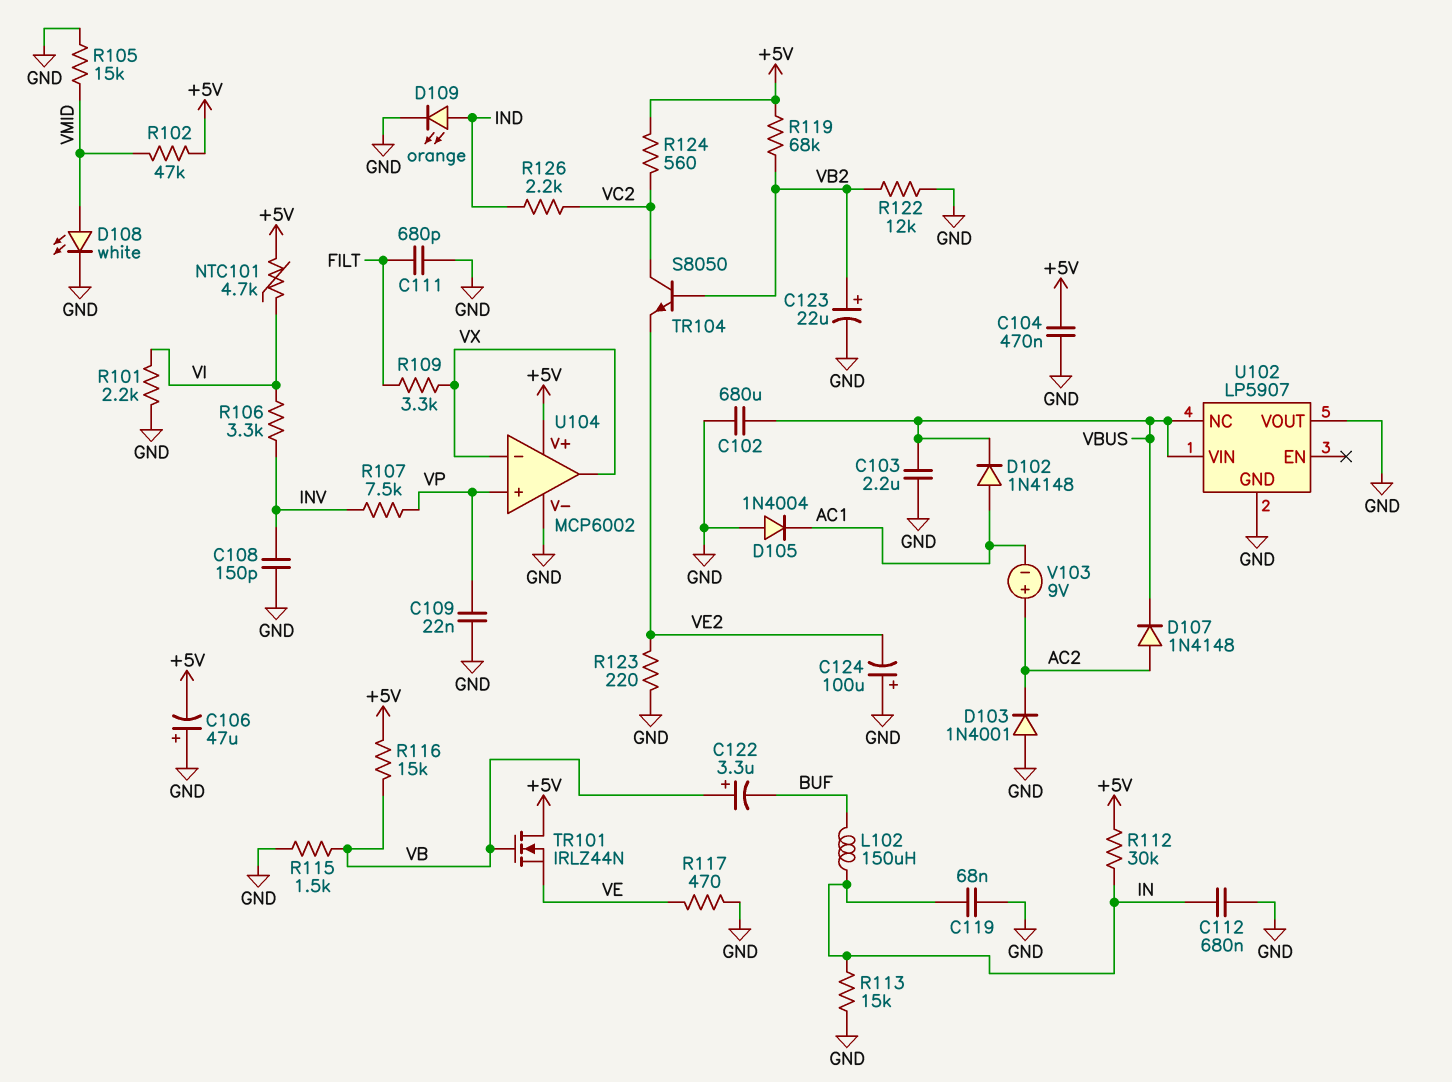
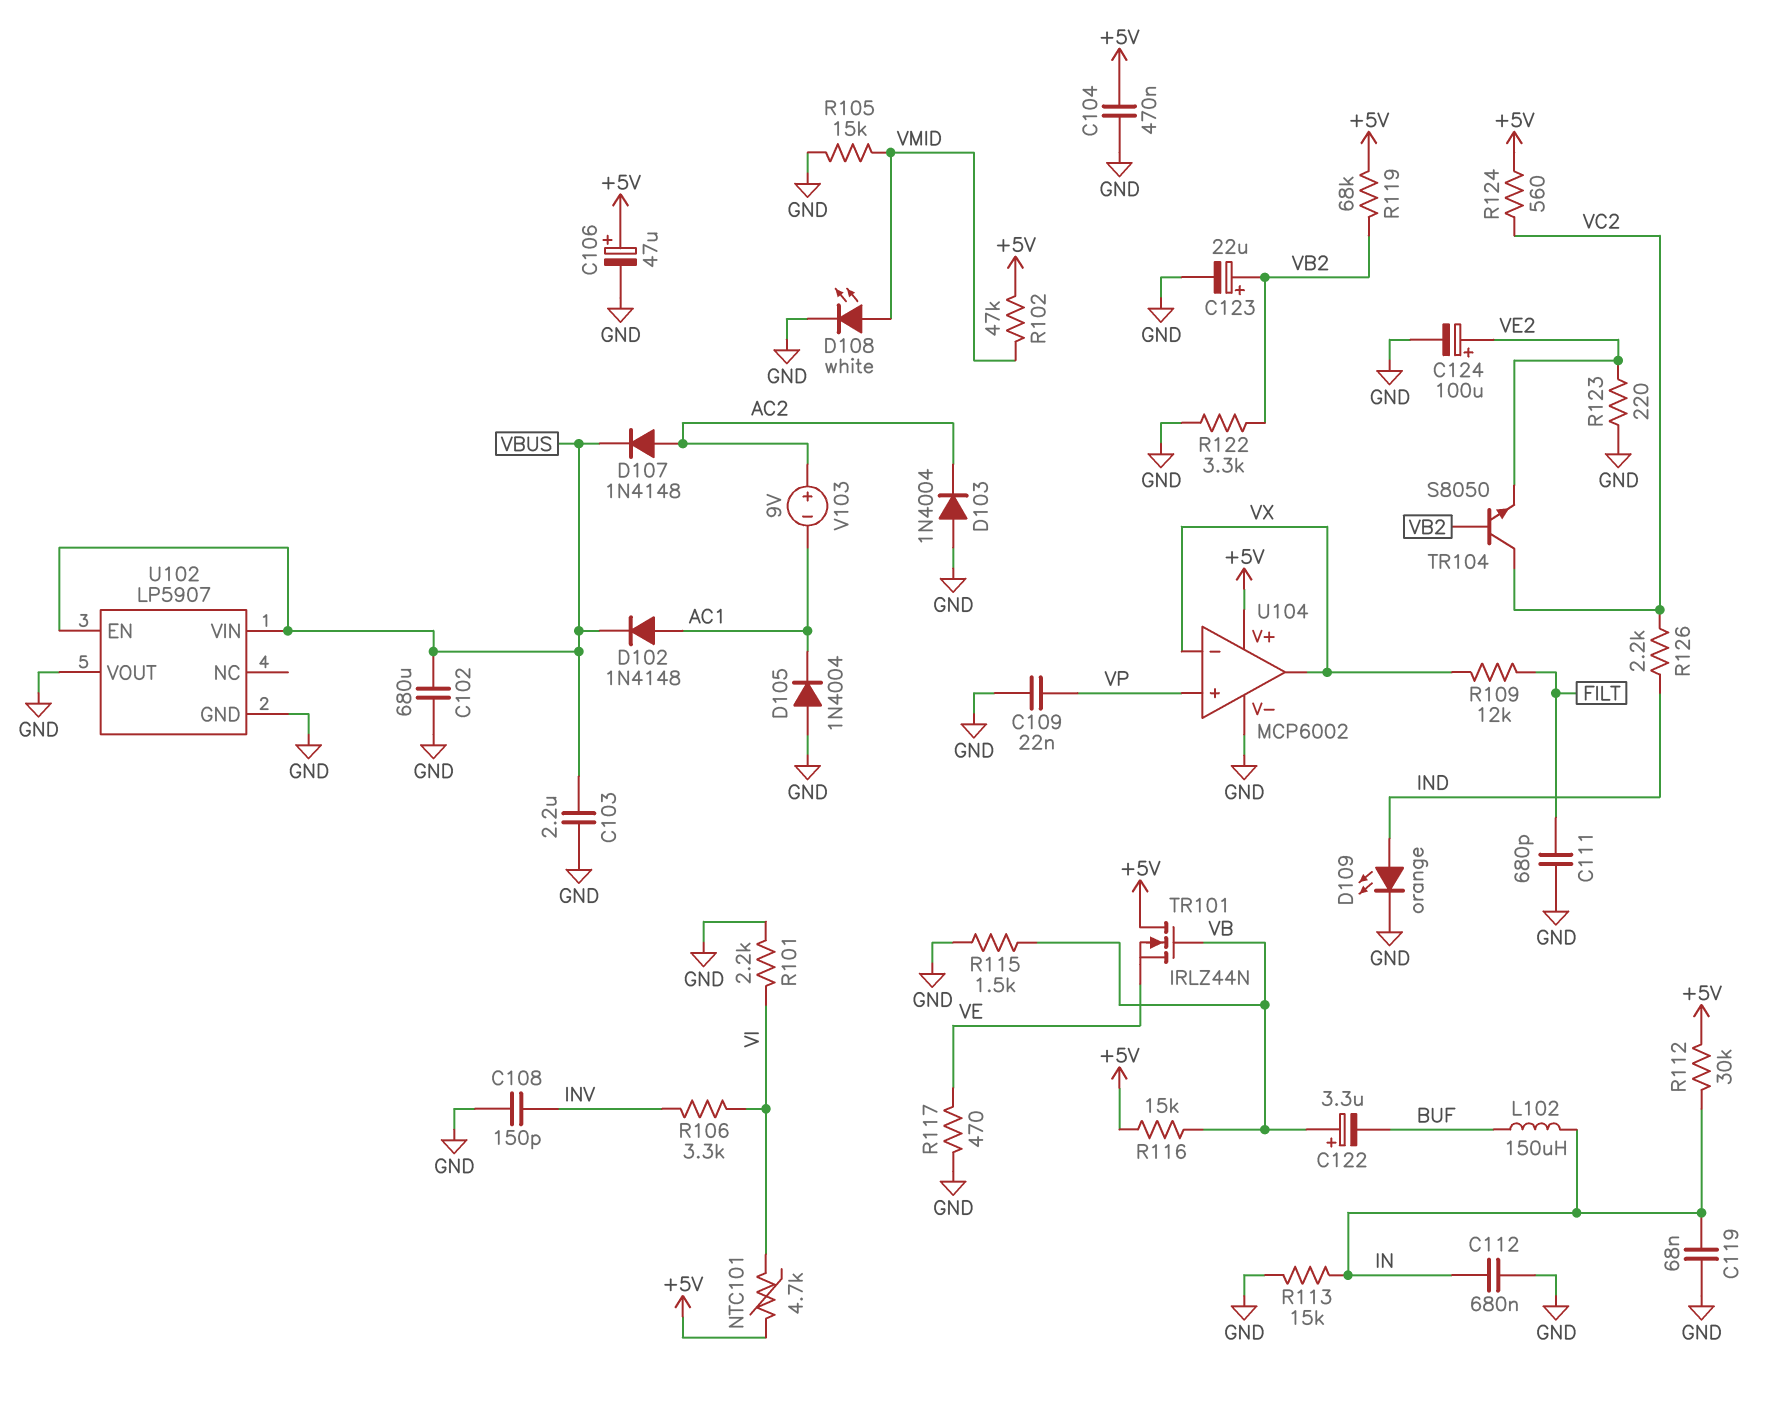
C106: 47uF (plus GND, minus +5V) -> 47uF (plus +5V, minus GND)
C124: 100uF (plus GND, minus VE2) -> 100uF (plus VE2, minus GND)
D103: diode 1N4001 (A GND, K AC2) -> diode 1N4004 (A GND, K AC2)
R107: 7.5k (INV, VP) -> none
R109: 3.3k (FILT, VX) -> 12k (FILT, VX)
R122: 12k (GND, VB2) -> 3.3k (GND, VB2)
U102 pin EN: none -> VBUS
U102 pin NC: VBUS -> none

